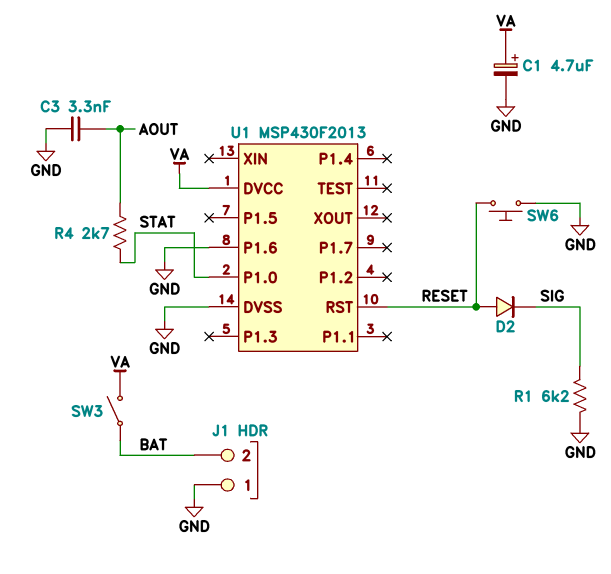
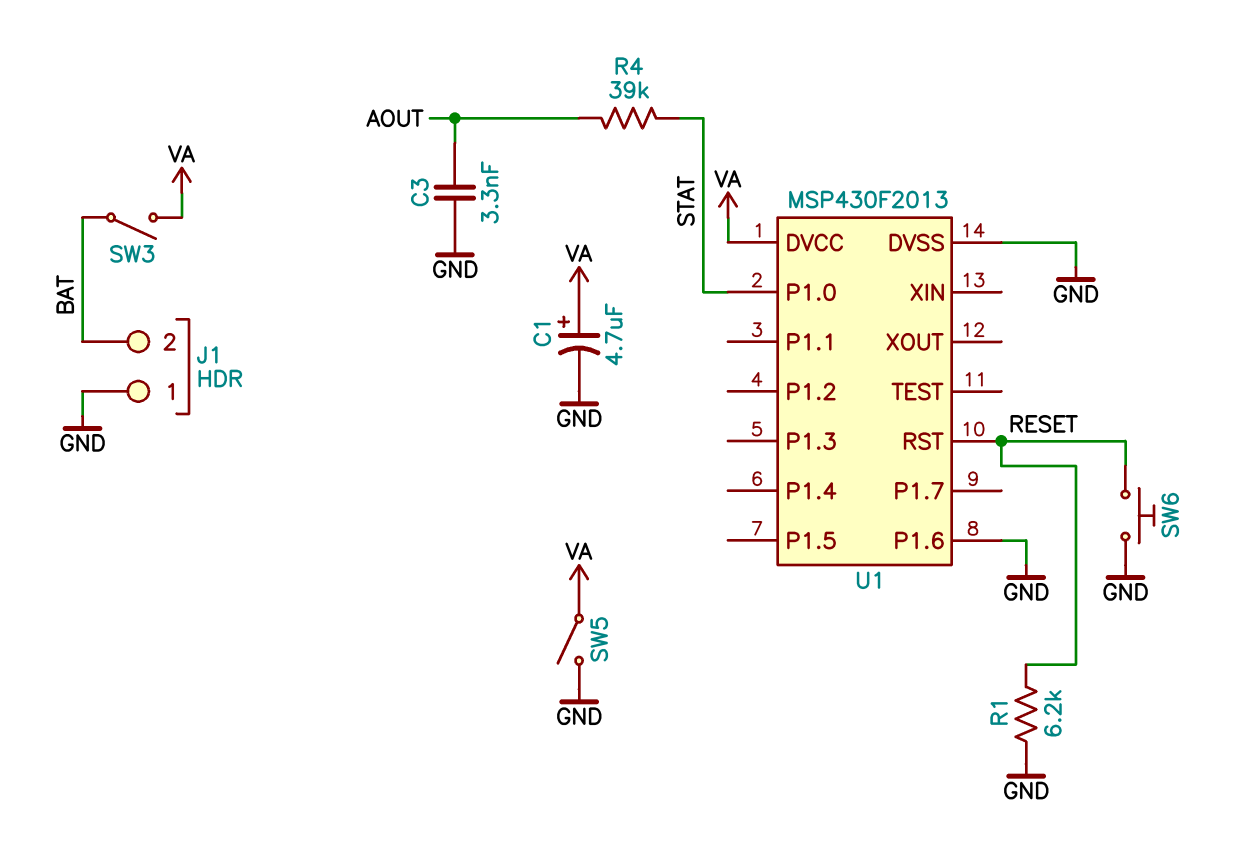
D2: diode (A RESET, K SIG) -> none
R1: 6.2k (GND, SIG) -> 6.2k (GND, RESET)
R4: 2.7k (AOUT, STAT) -> 39k (AOUT, STAT)
SW5: none -> switch (GND, VA)

